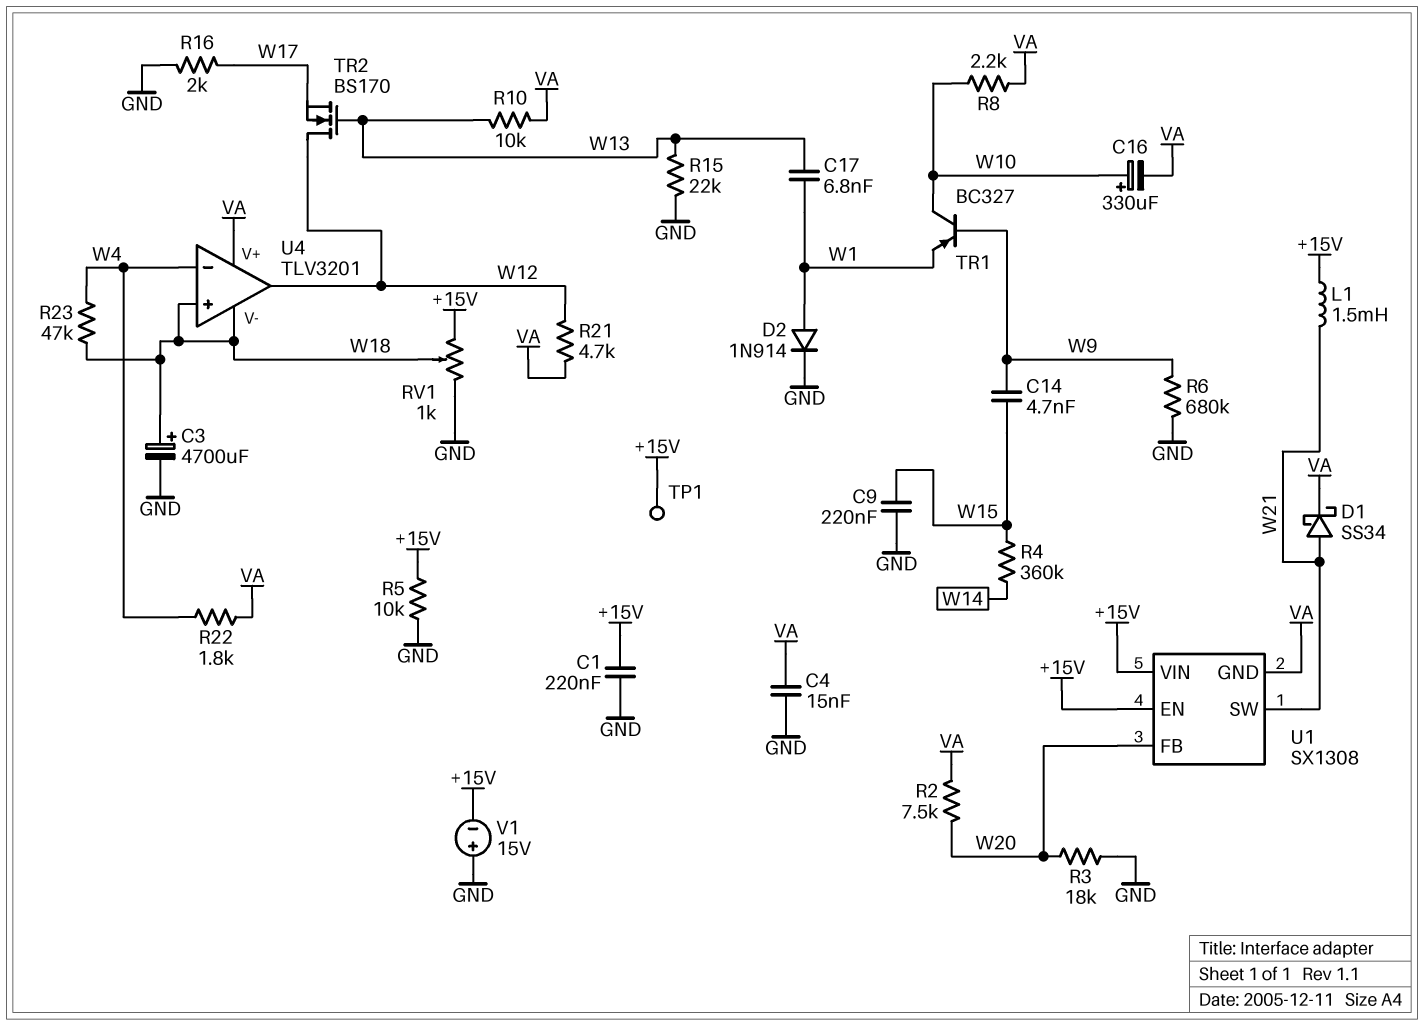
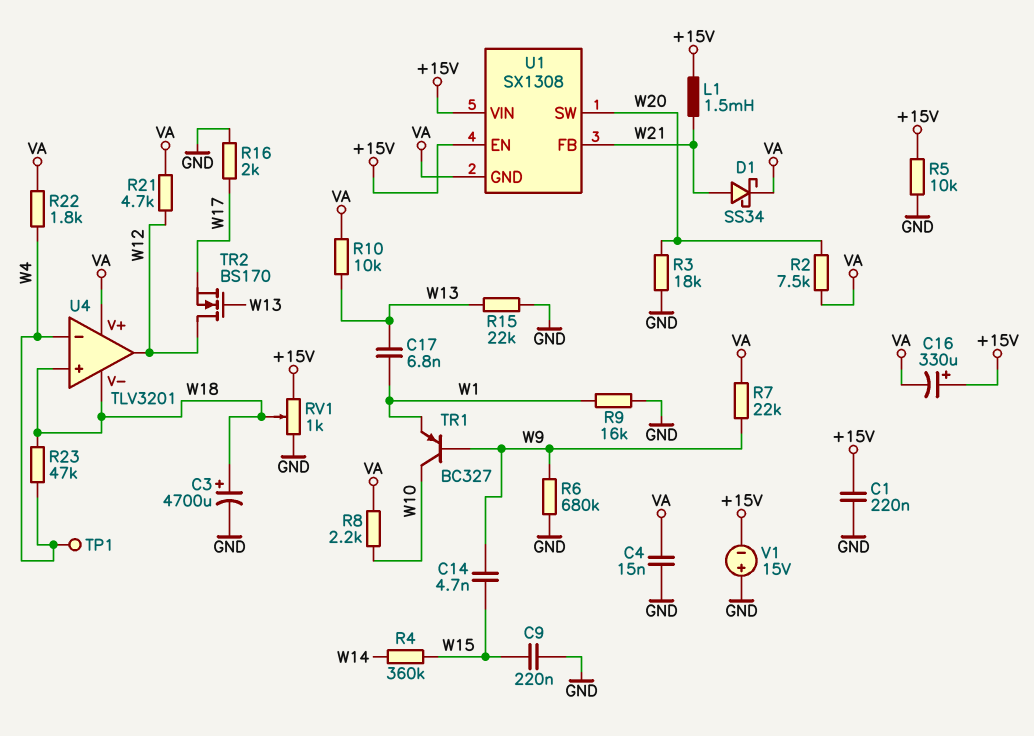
C16: 330uF (plus W10, minus VA) -> 330uF (plus +15V, minus VA)
D2: diode 1N914 (A W1, K GND) -> none
R7: none -> 22k (VA, W9)
R9: none -> 16k (GND, W1)
TP1: test point (+15V) -> test point (W4)
U1 pin FB: W20 -> W21
U1 pin SW: W21 -> W20

